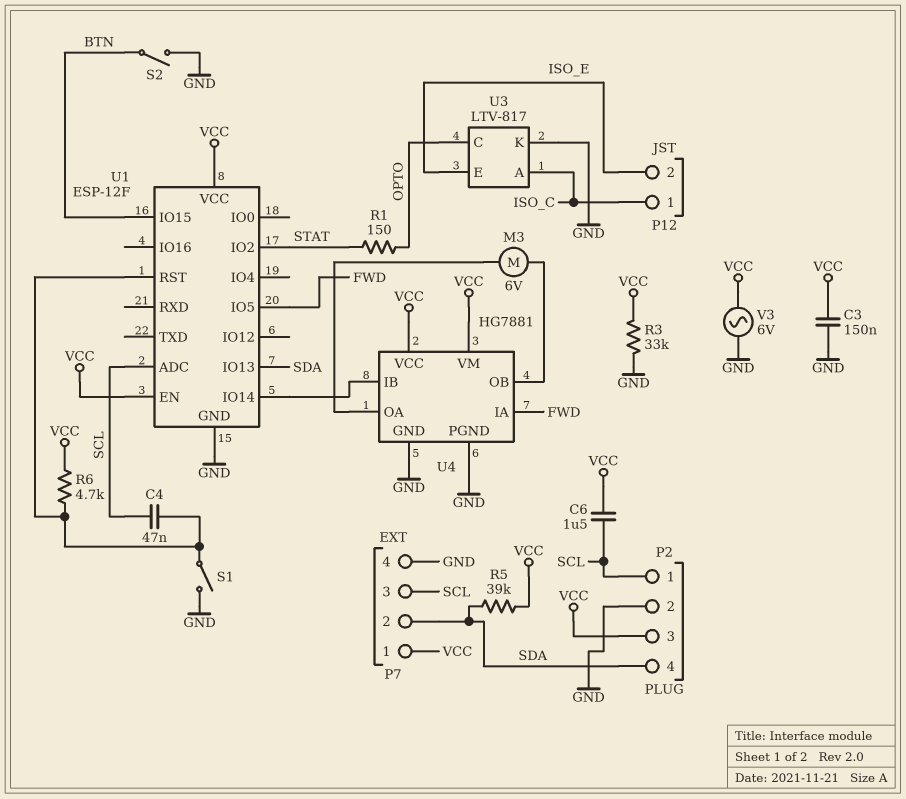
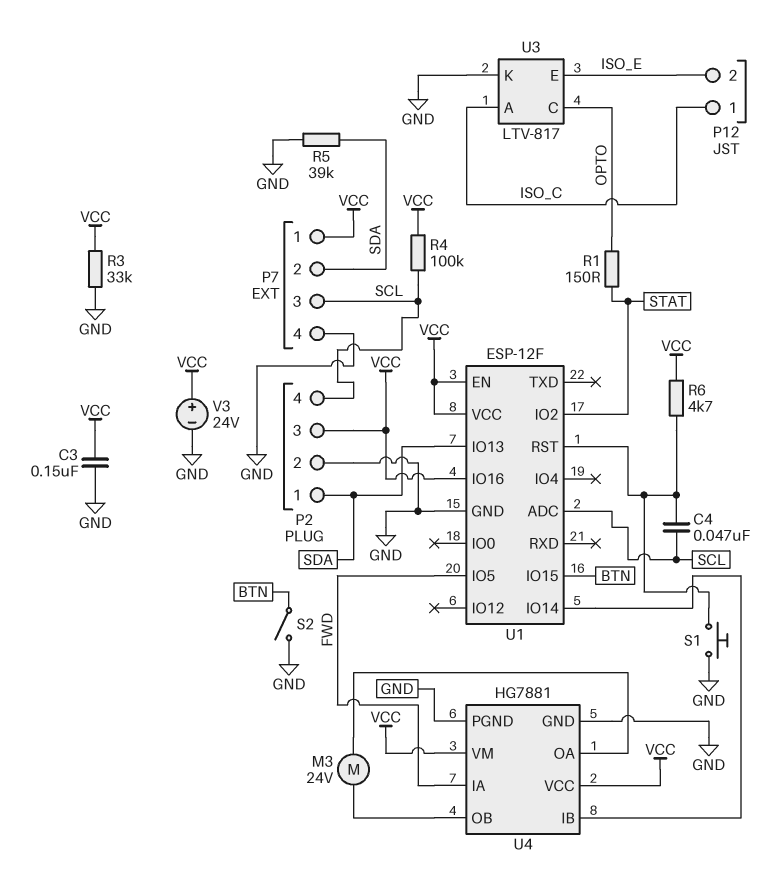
C6: 1.5uF (SCL, VCC) -> none
M3: motor 6V (U4/OA, U4/OB) -> motor 24V (U4/OA, U4/OB)
P2 pin 1: SCL -> SDA
P2 pin 4: SDA -> SCL
R4: none -> 100k (SCL, VCC)
R5: 39k (SDA, VCC) -> 39k (GND, SDA)
S1: switch (GND, U1/RST) -> button (GND, U1/RST)
U1 pin IO16: none -> VCC
V3: AC 6V (GND, VCC) -> 24V (plus VCC, minus GND)

